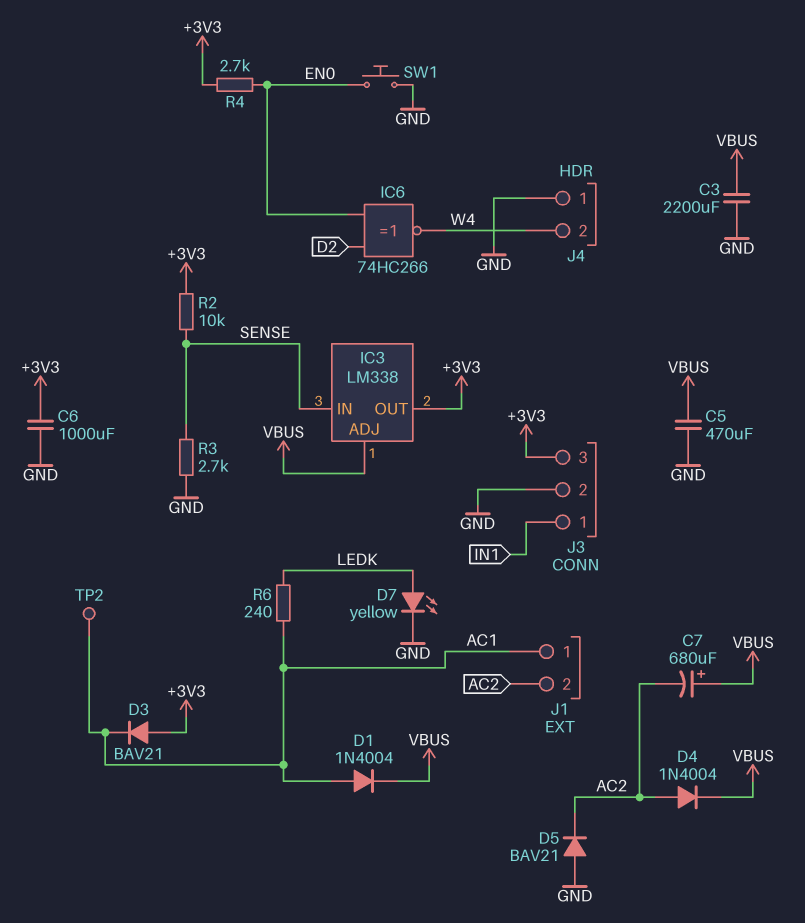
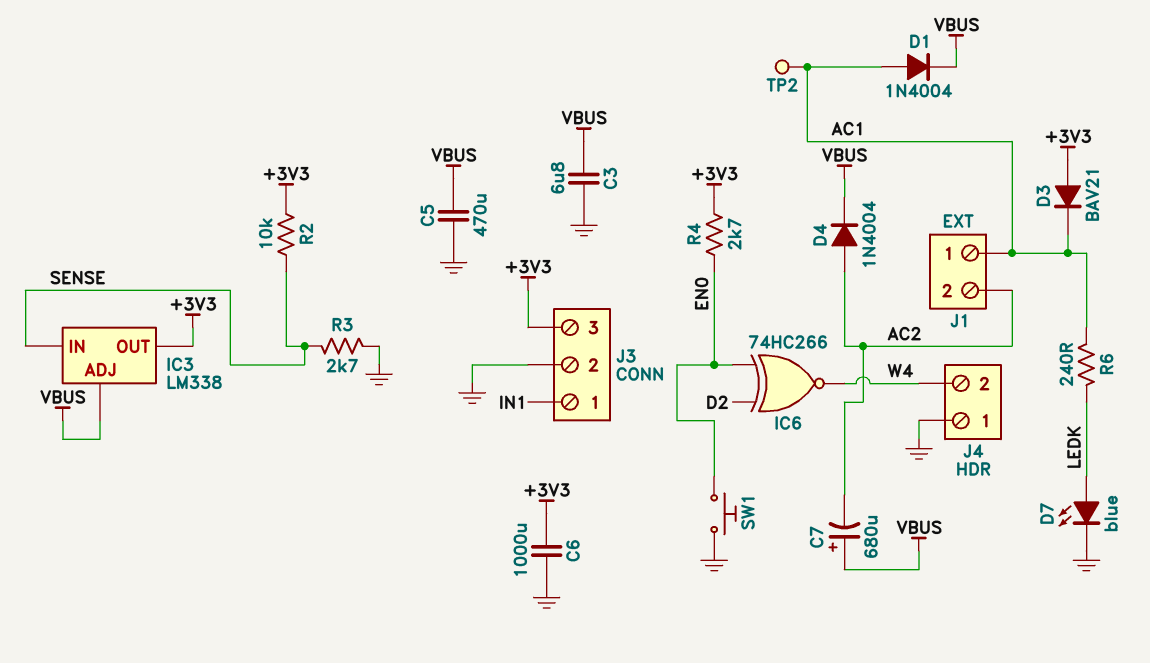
C3: 2200uF (GND, VBUS) -> 6.8uF (GND, VBUS)
D5: diode BAV21 (A GND, K AC2) -> none
D7: LED yellow (A LEDK, K GND) -> LED blue (A LEDK, K GND)

